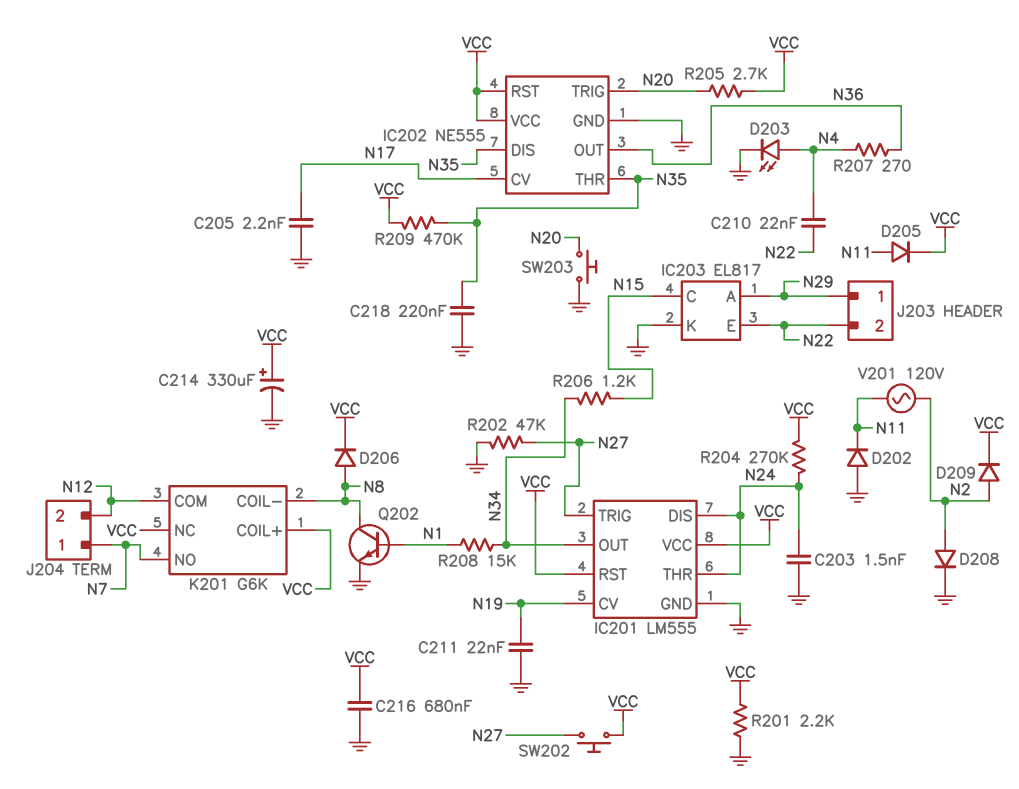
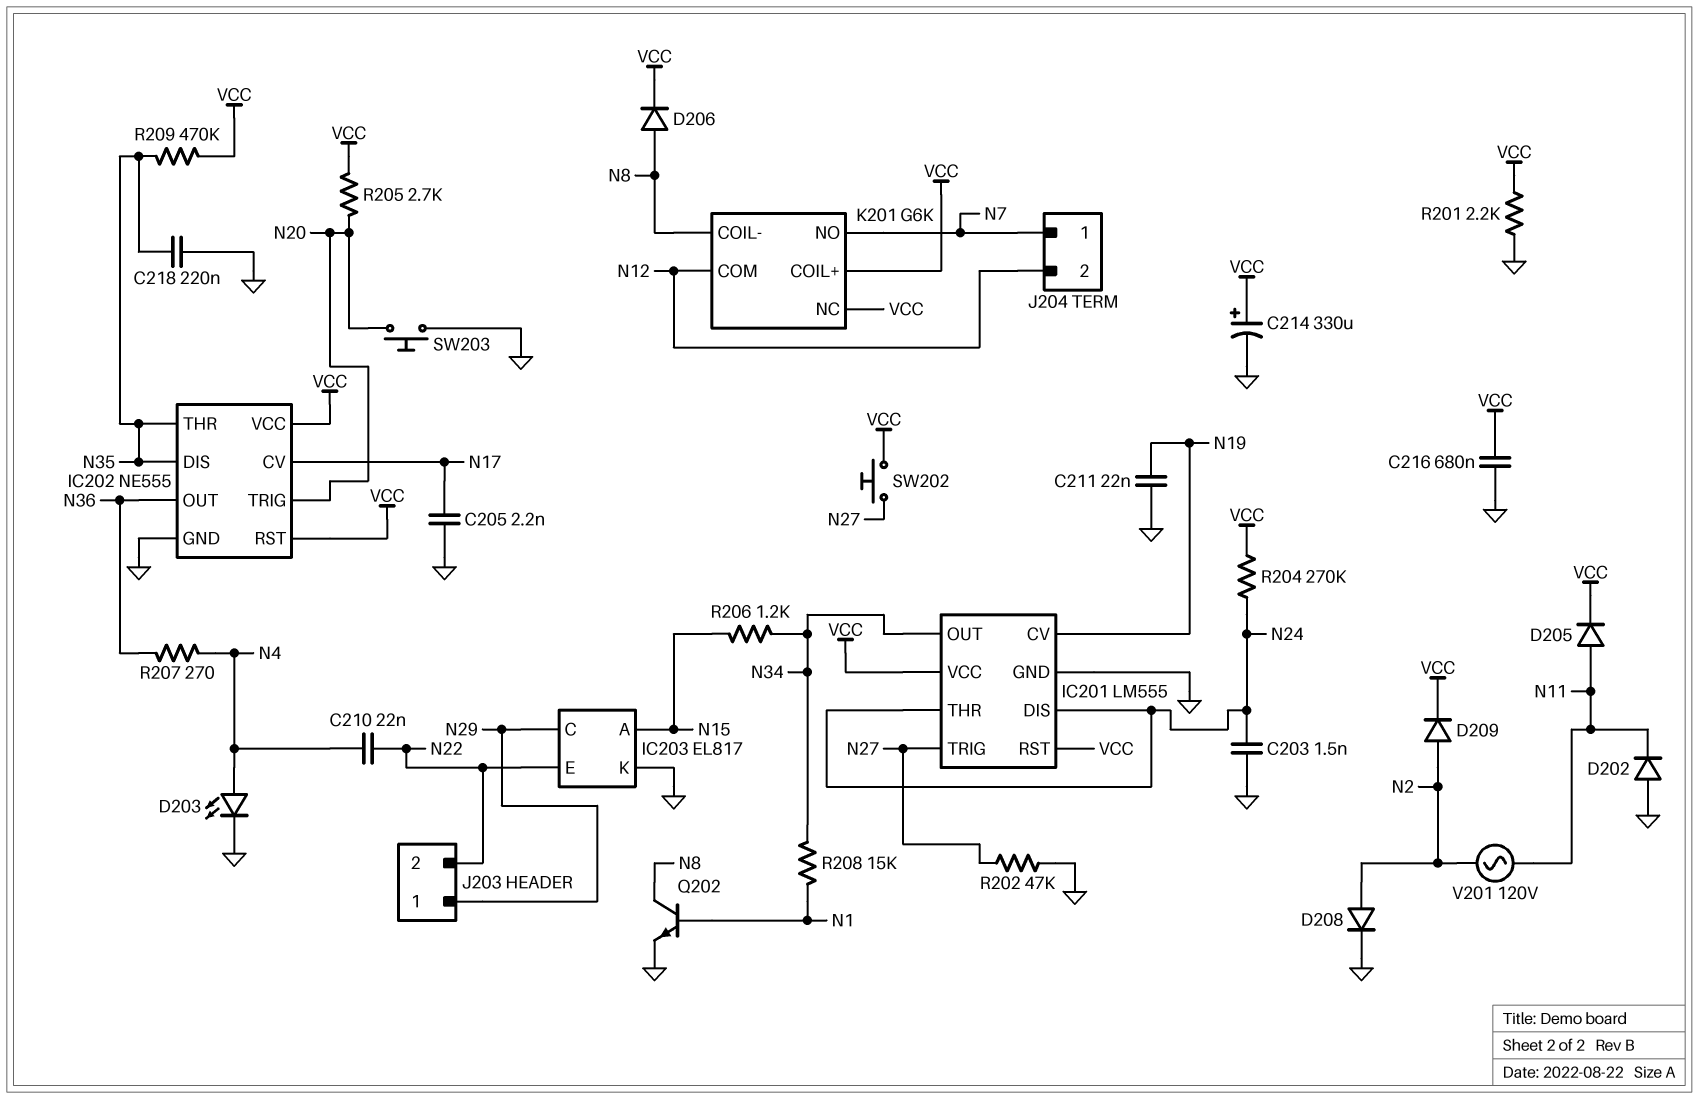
IC203 pin A: N29 -> N15
IC203 pin C: N15 -> N29

